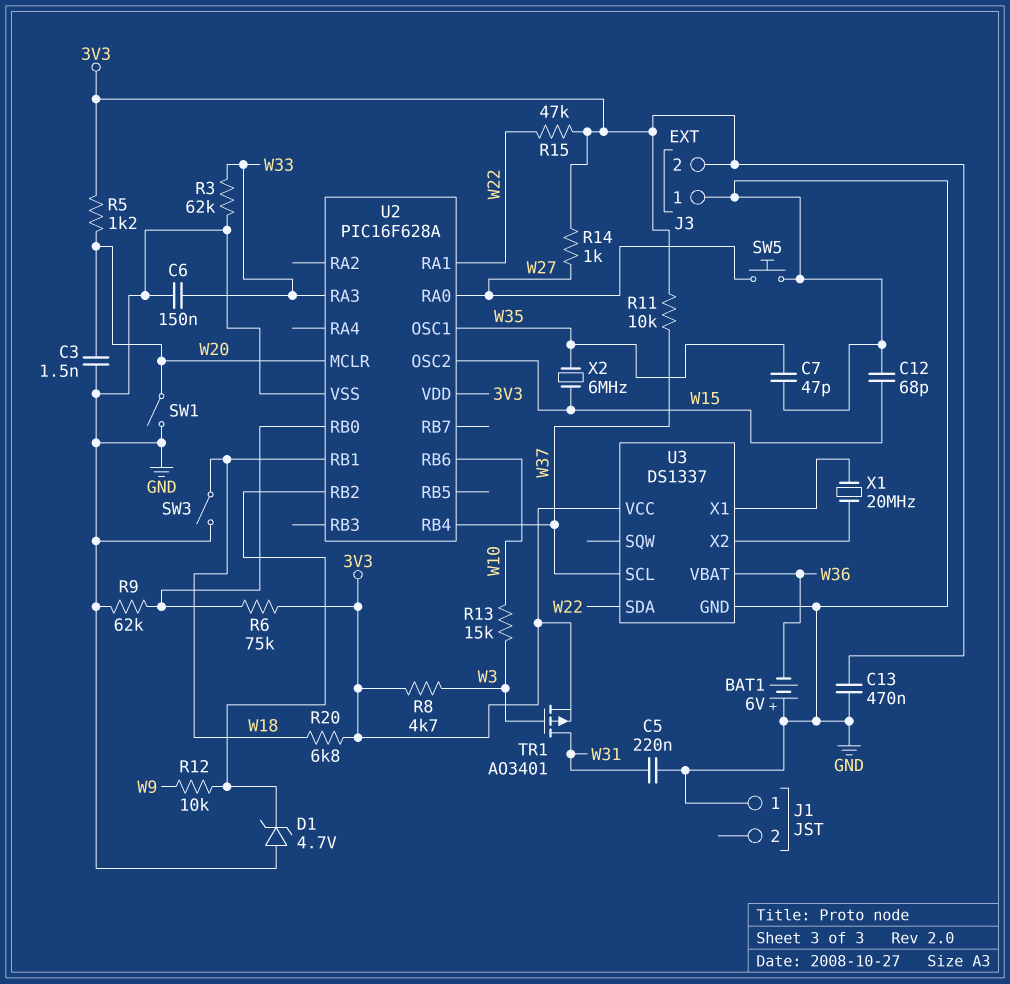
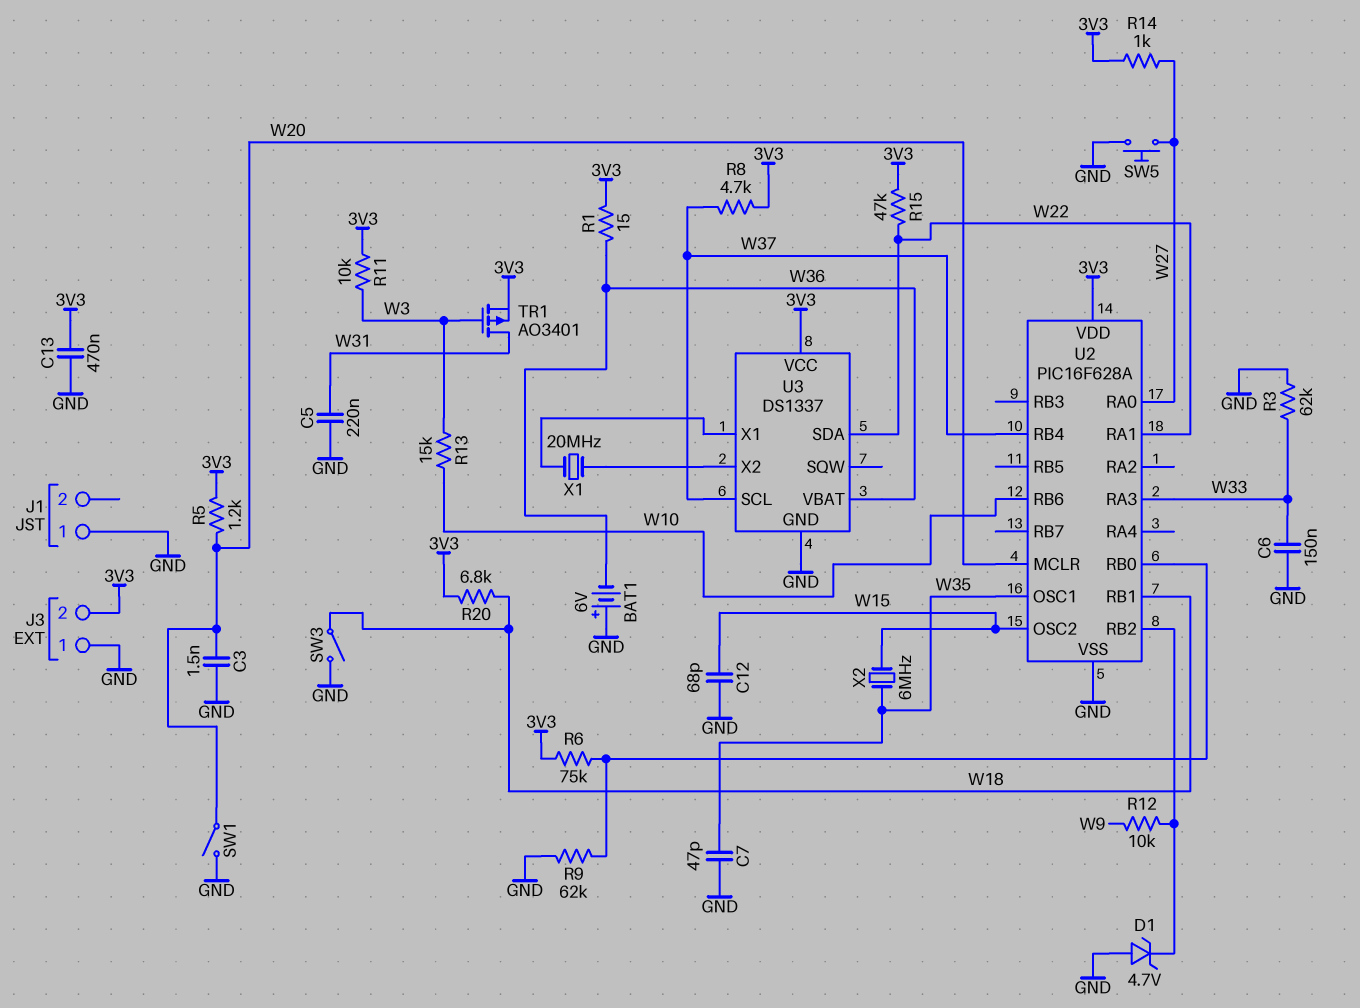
R1: none -> 15 (3V3, W36)
R8: 4.7k (3V3, W3) -> 4.7k (3V3, W37)
R11: 10k (3V3, W37) -> 10k (3V3, W3)

